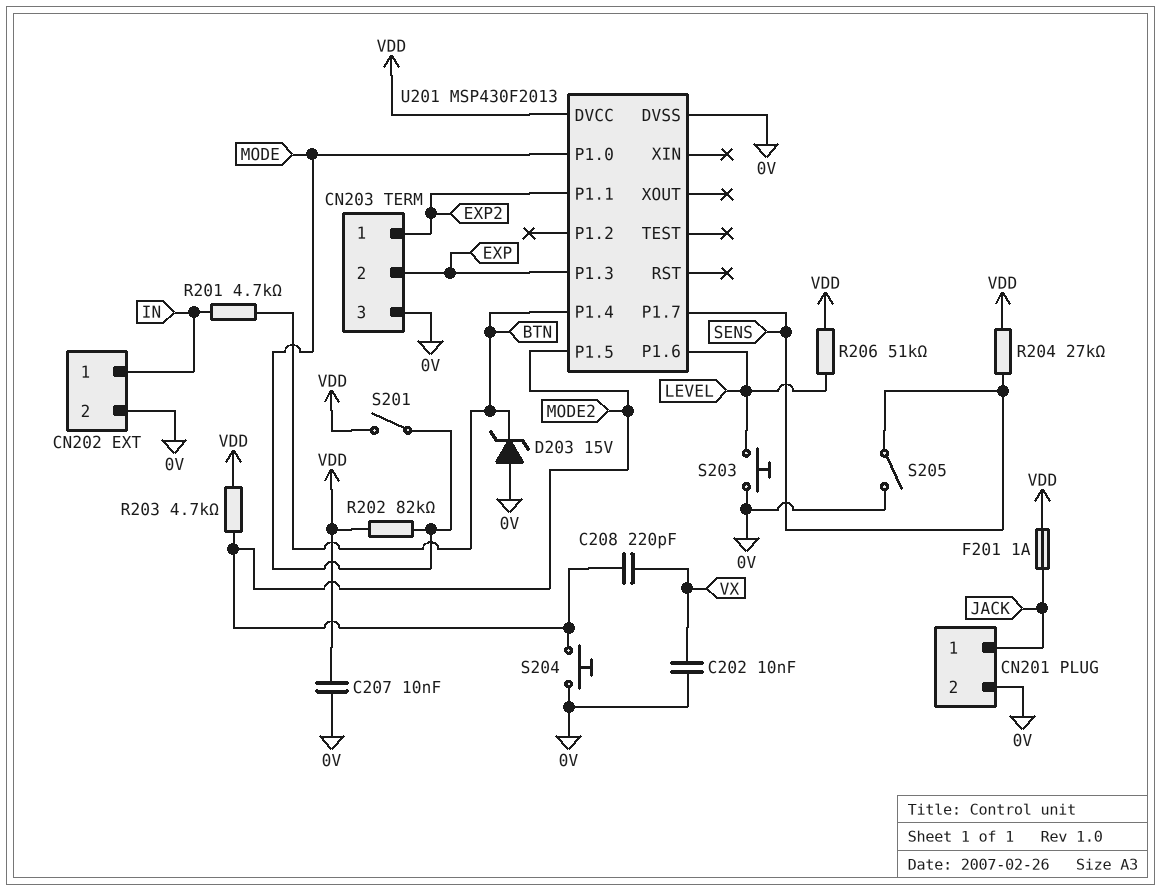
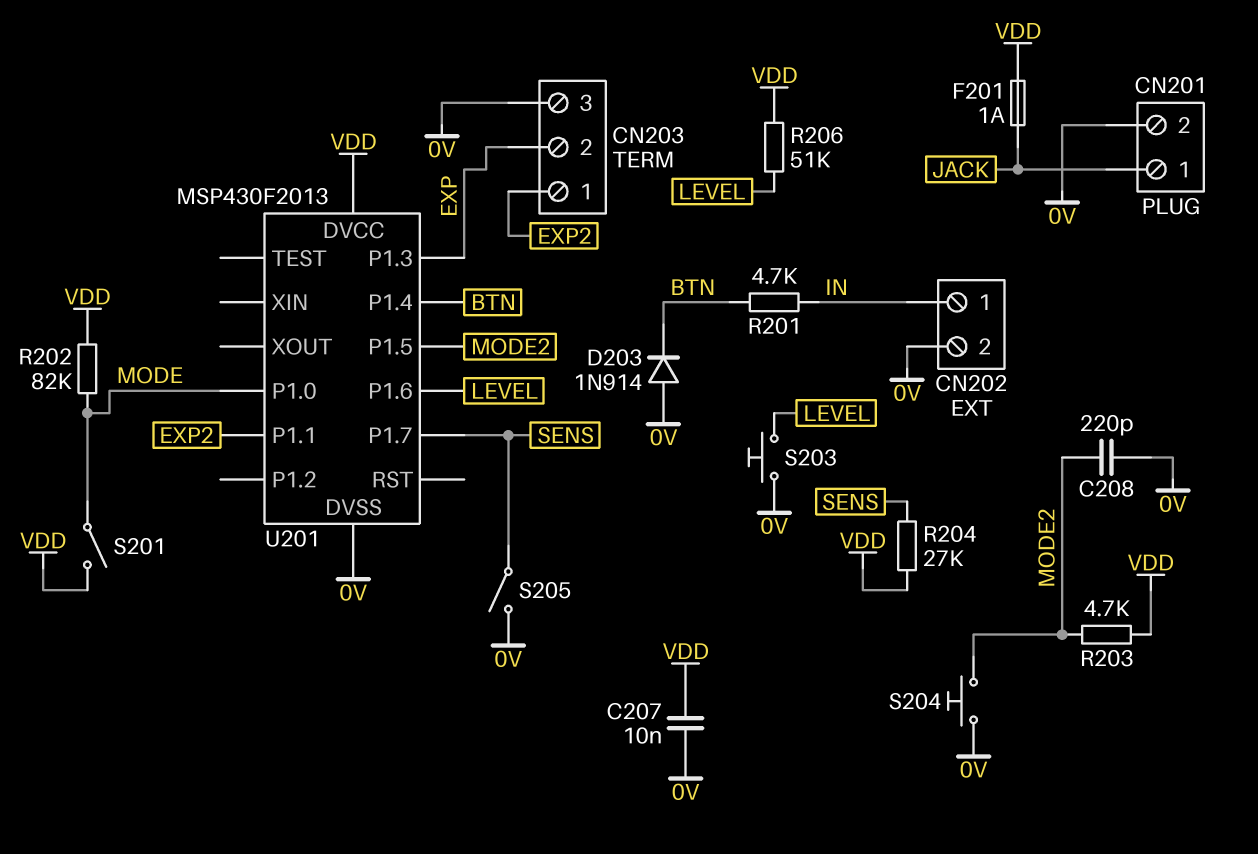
C202: 10nF (0V, VX) -> none
C208: 220pF (MODE2, VX) -> 220pF (0V, MODE2)
D203: zener 15V (A 0V, K BTN) -> diode 1N914 (A 0V, K BTN)

